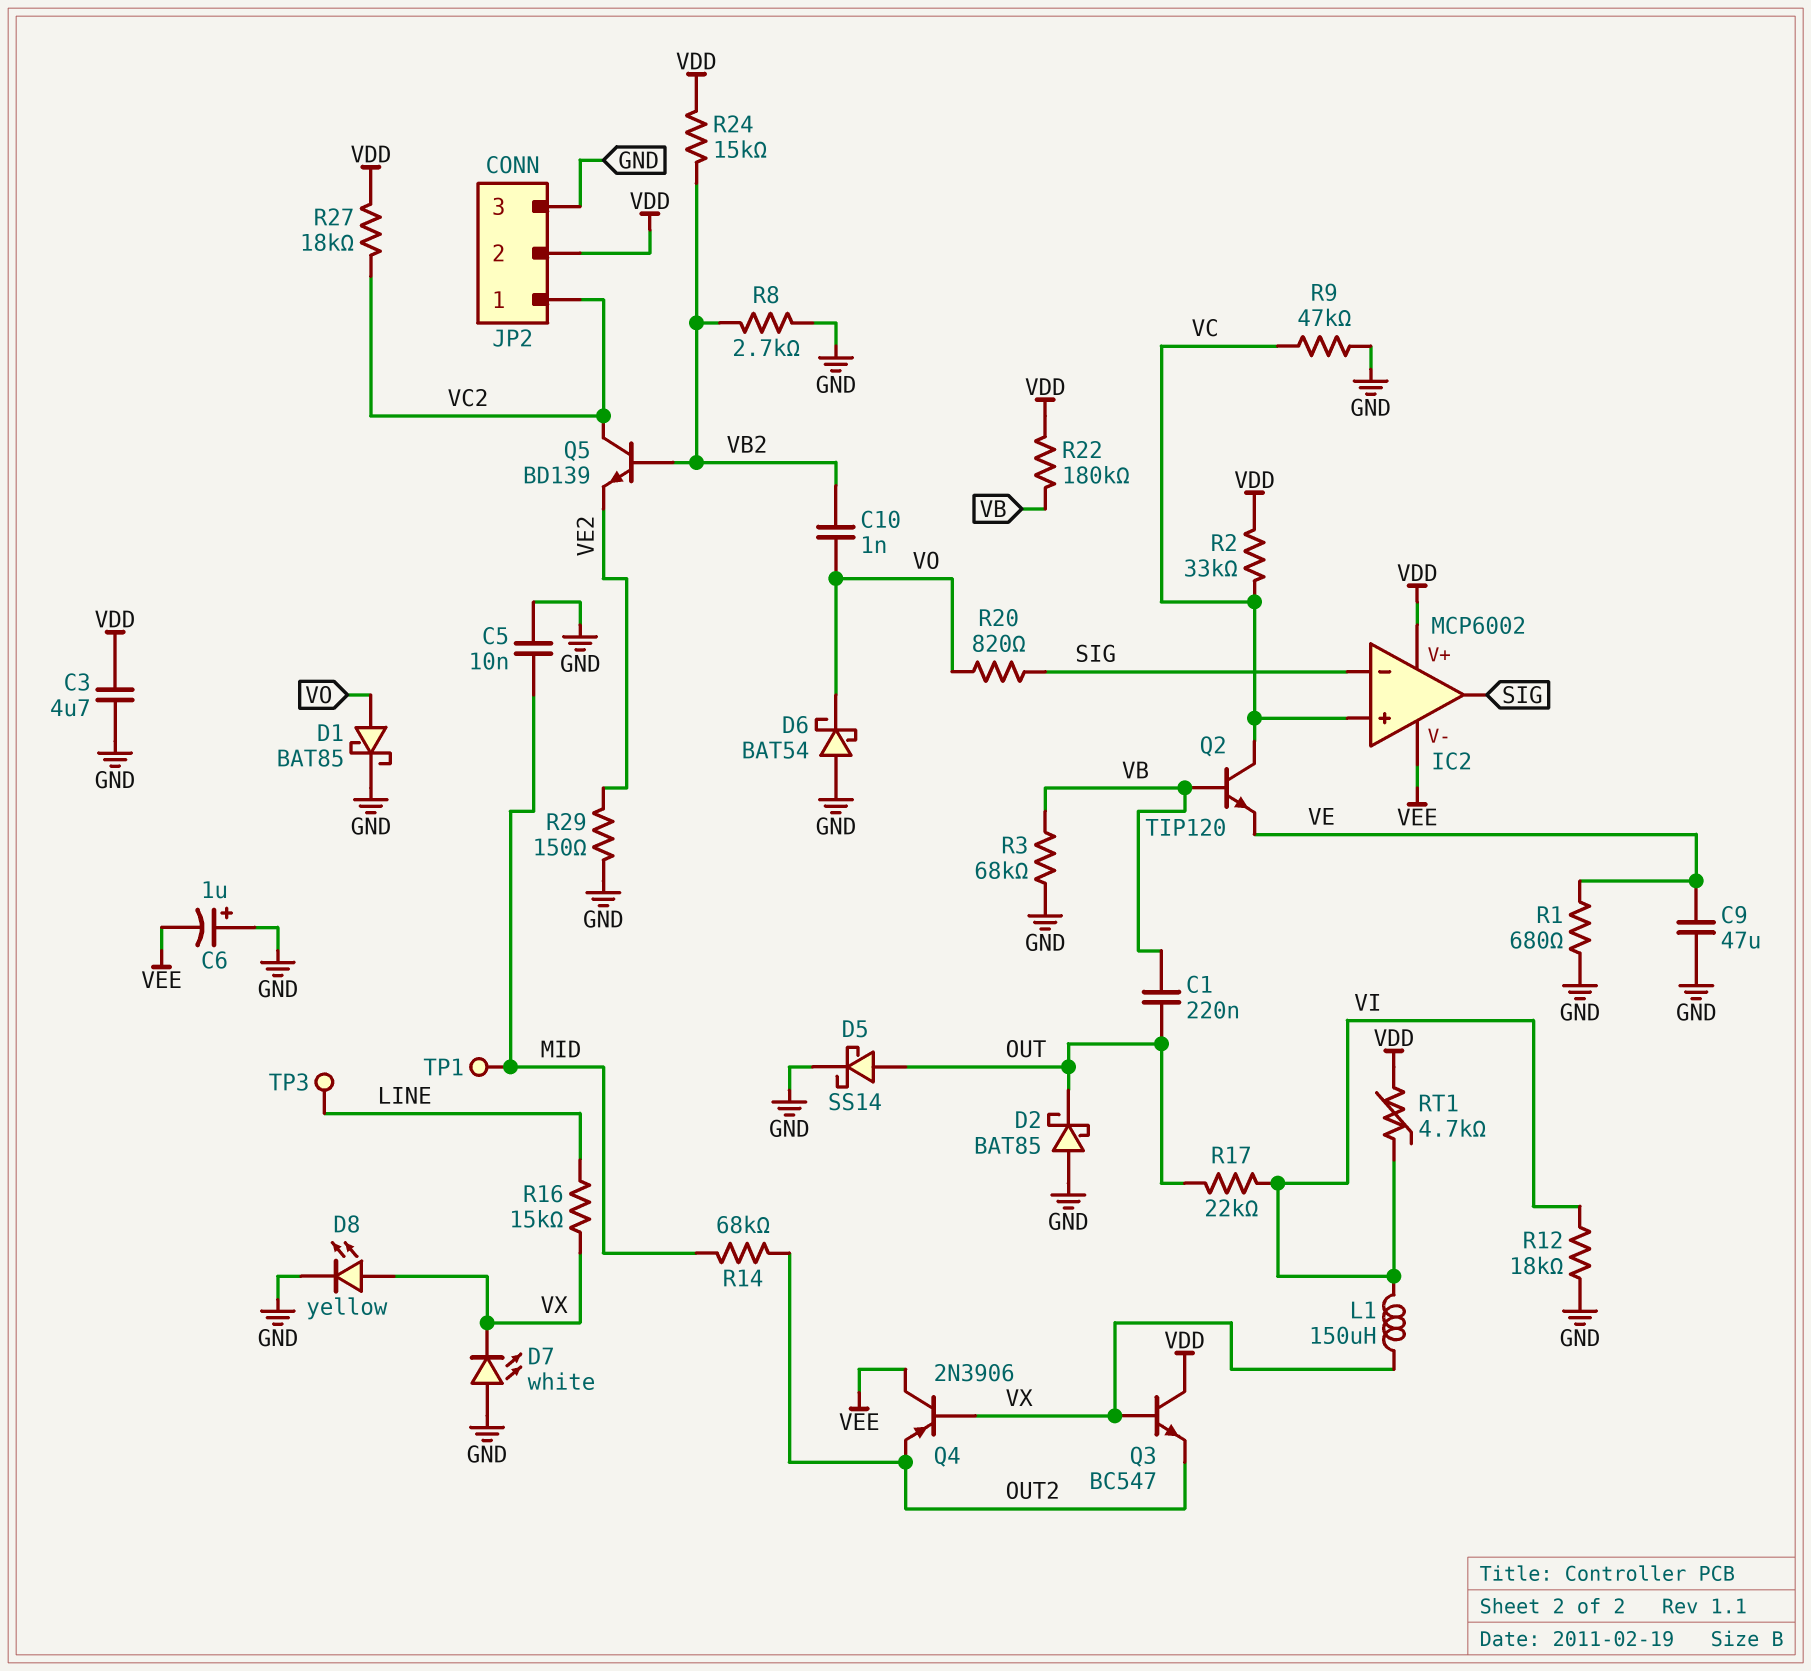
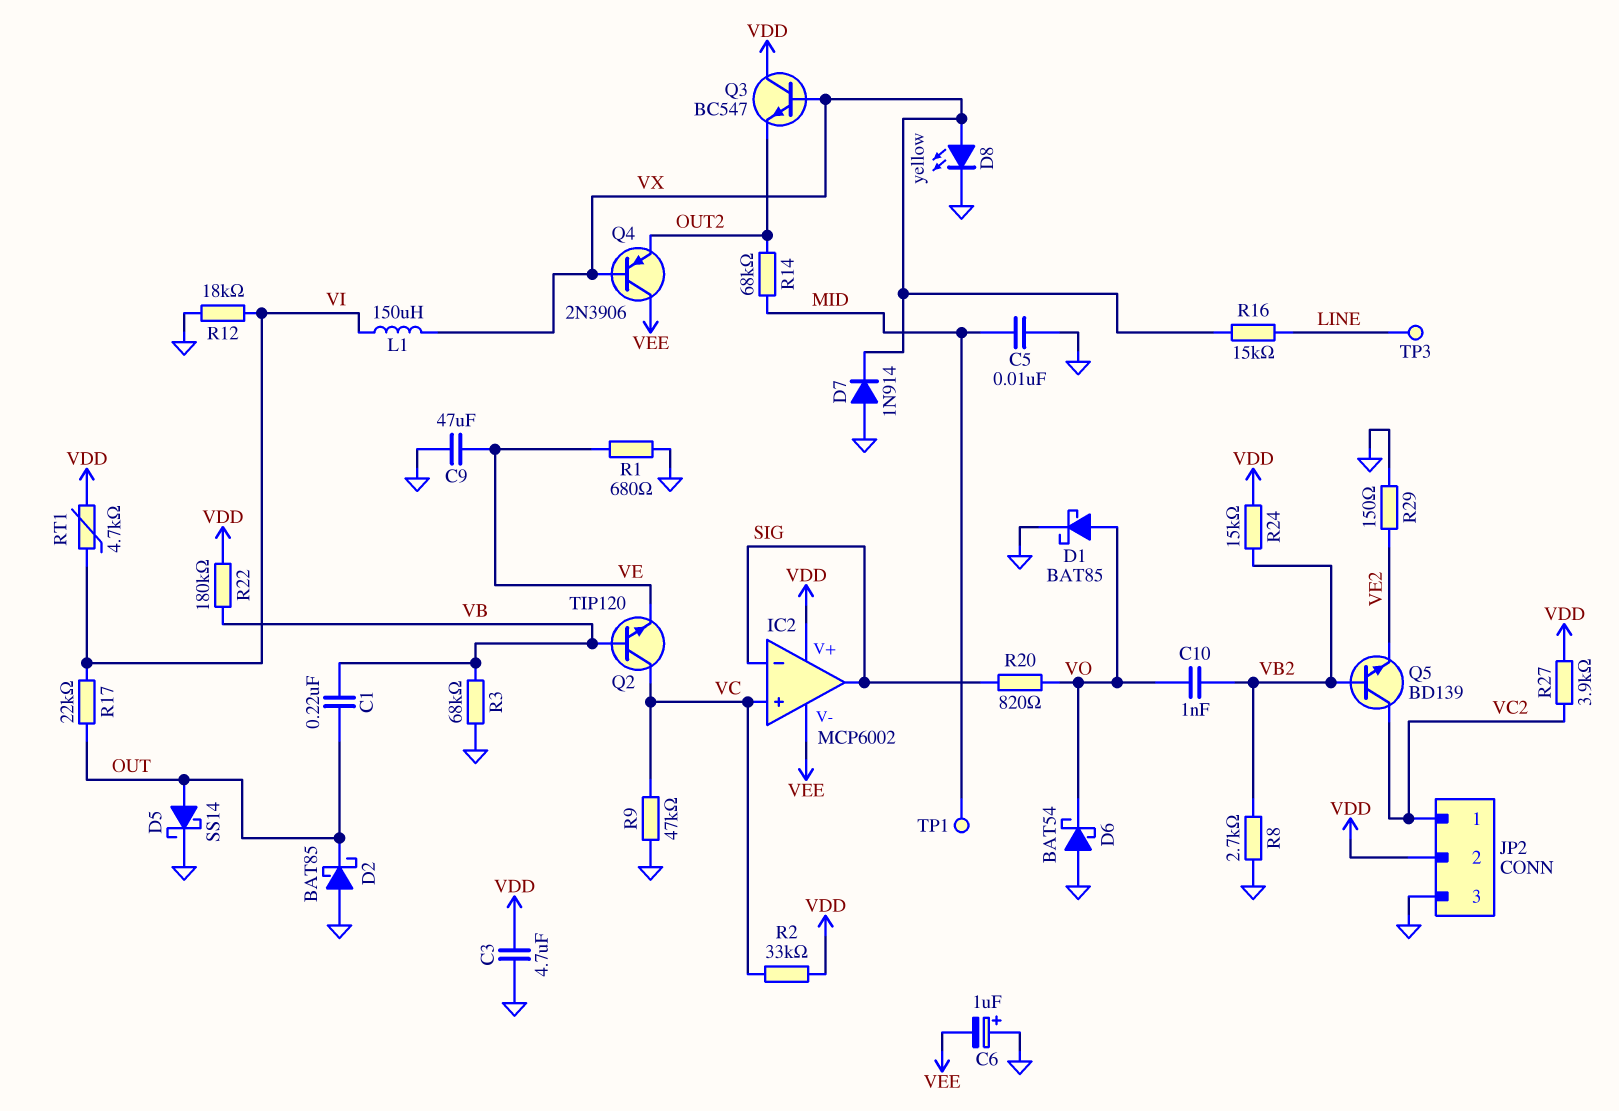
D7: LED white (A GND, K VX) -> diode 1N914 (A GND, K VX)
R27: 18k (VC2, VDD) -> 3.9k (VC2, VDD)

